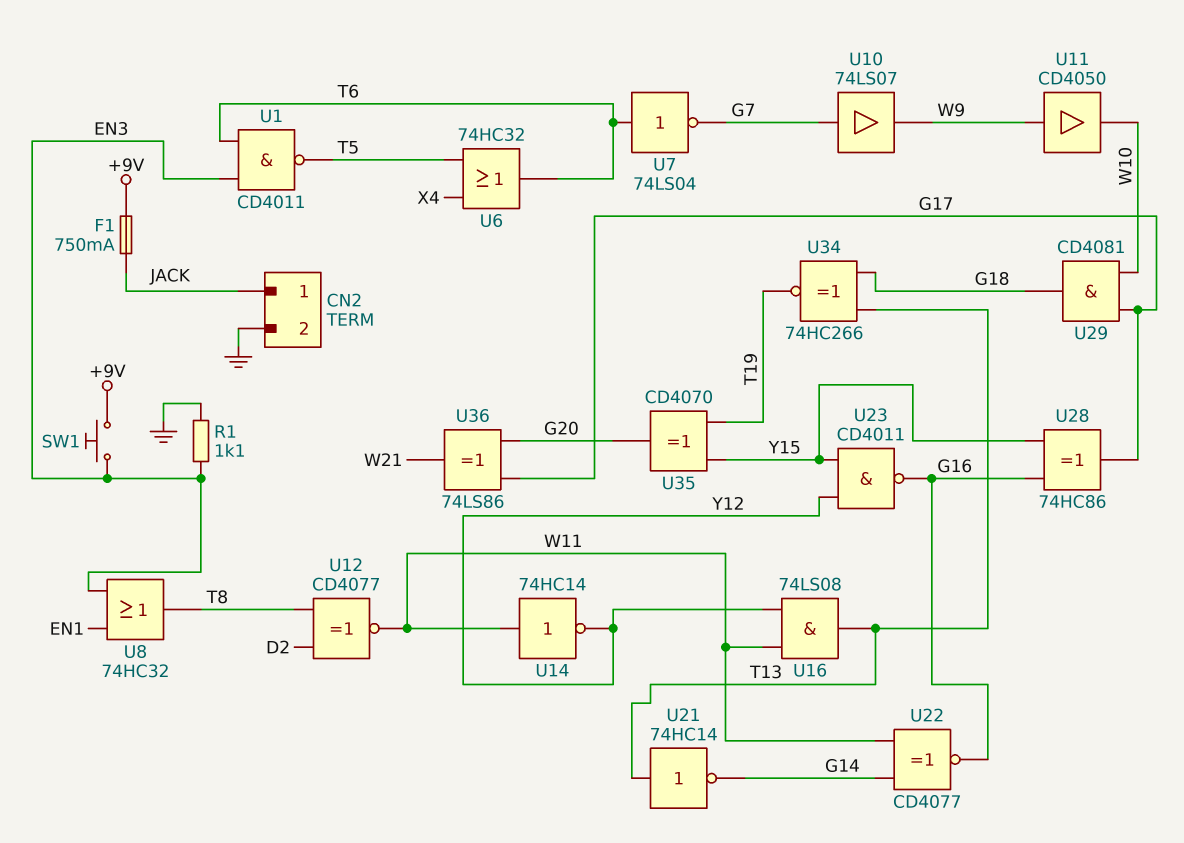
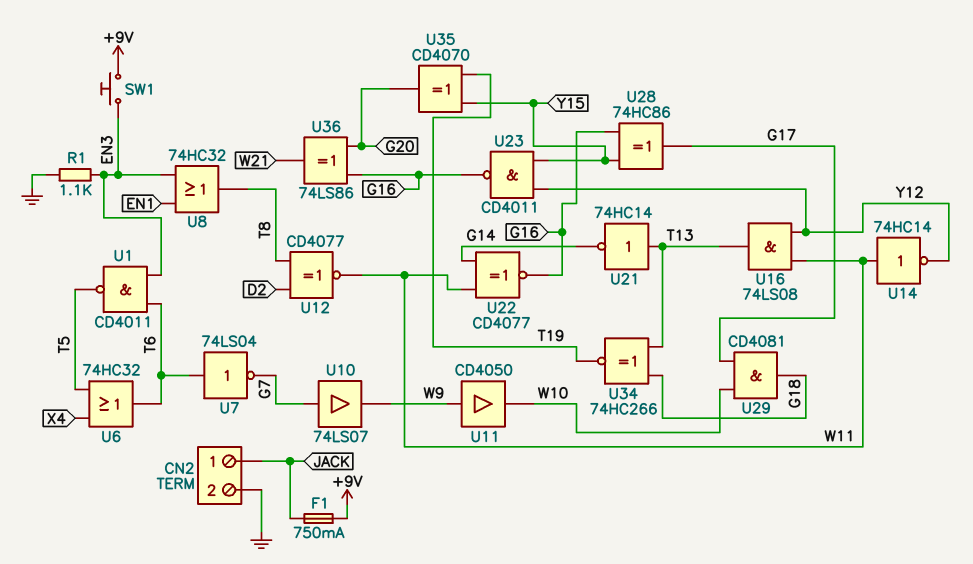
U36: XOR 74LS86 (in G17, in G20, out W21) -> XOR 74LS86 (in G16, in G20, out W21)

